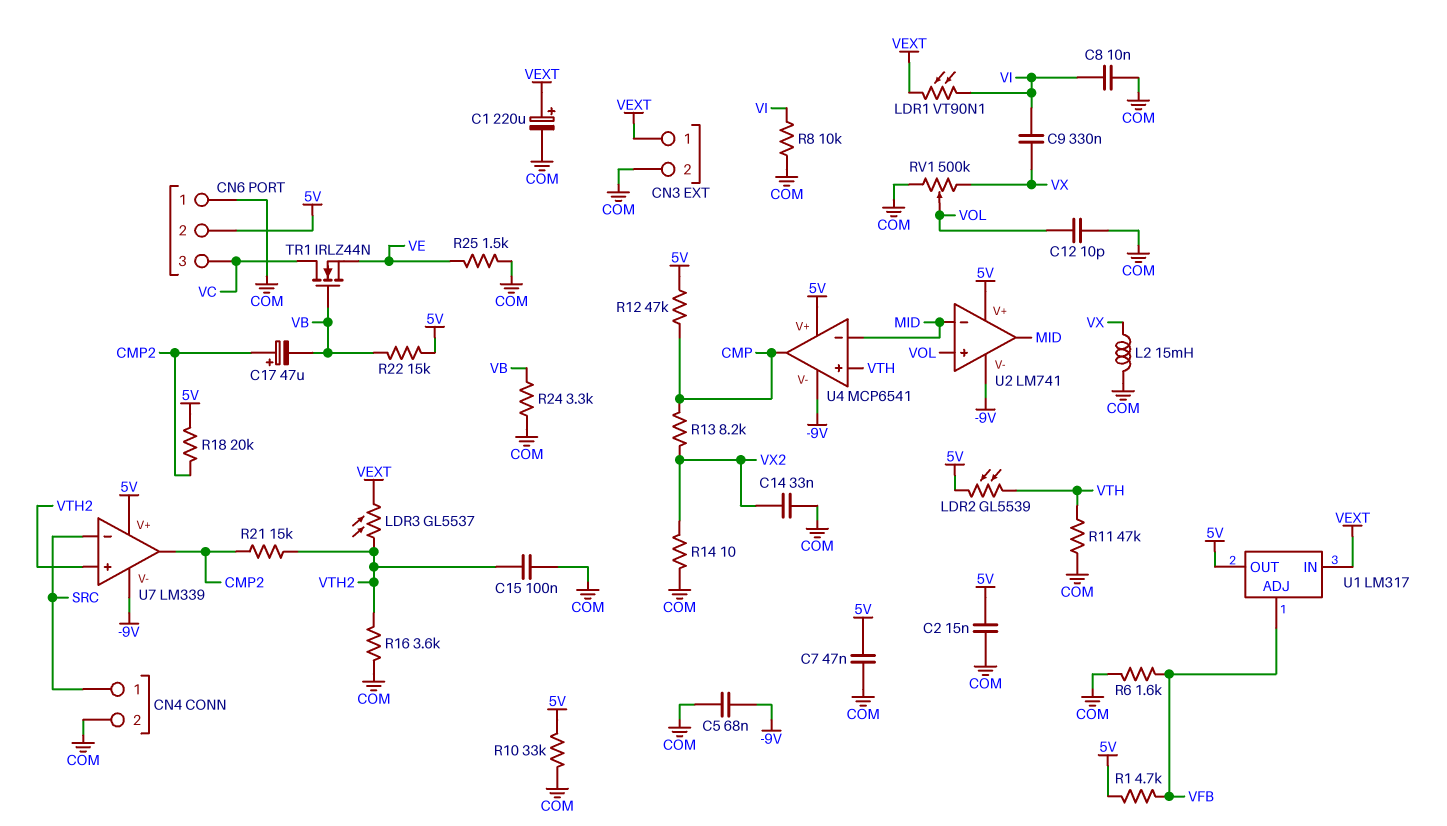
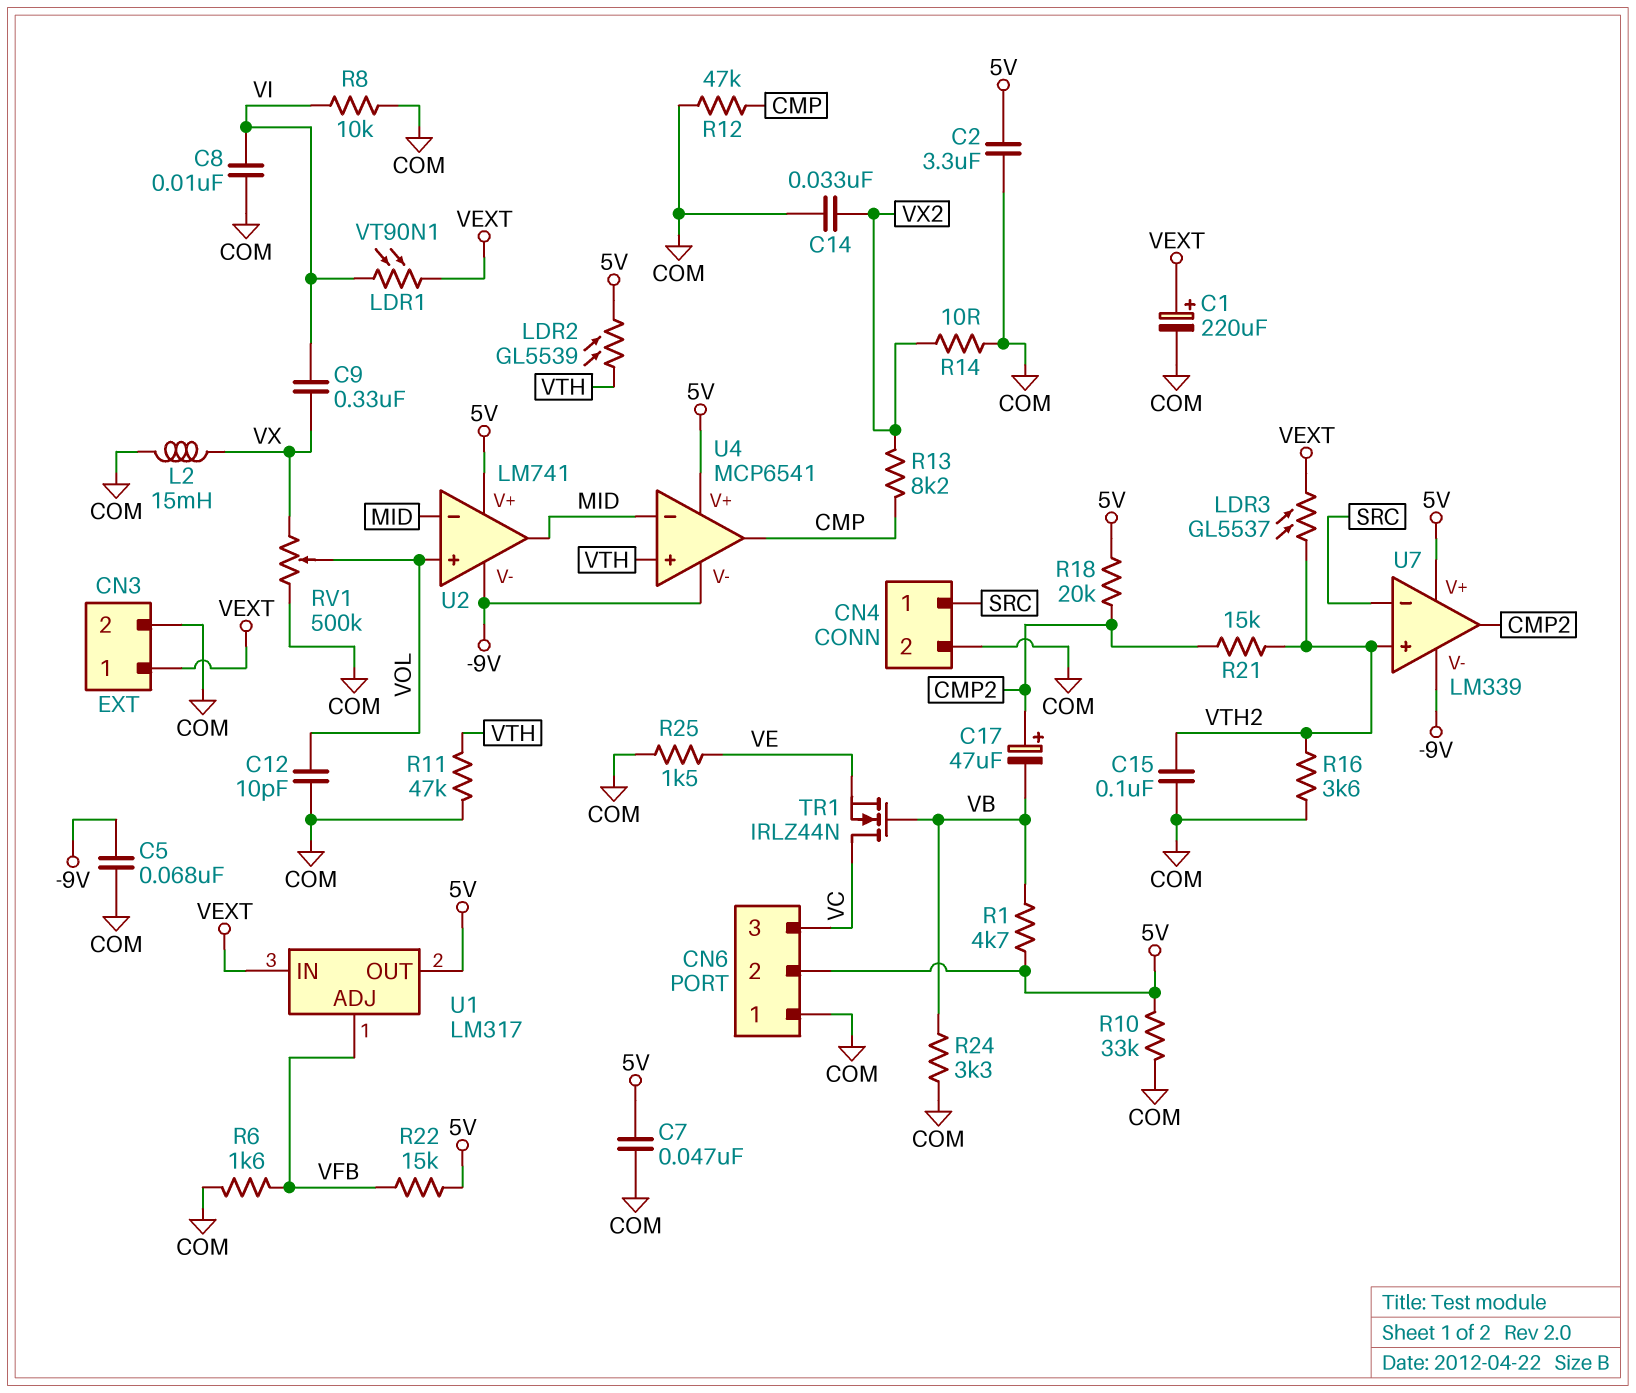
C2: 15nF (5V, COM) -> 3.3uF (5V, COM)
R1: 4.7k (5V, VFB) -> 4.7k (5V, VB)
R12: 47k (5V, CMP) -> 47k (CMP, COM)
R22: 15k (5V, VB) -> 15k (5V, VFB)

